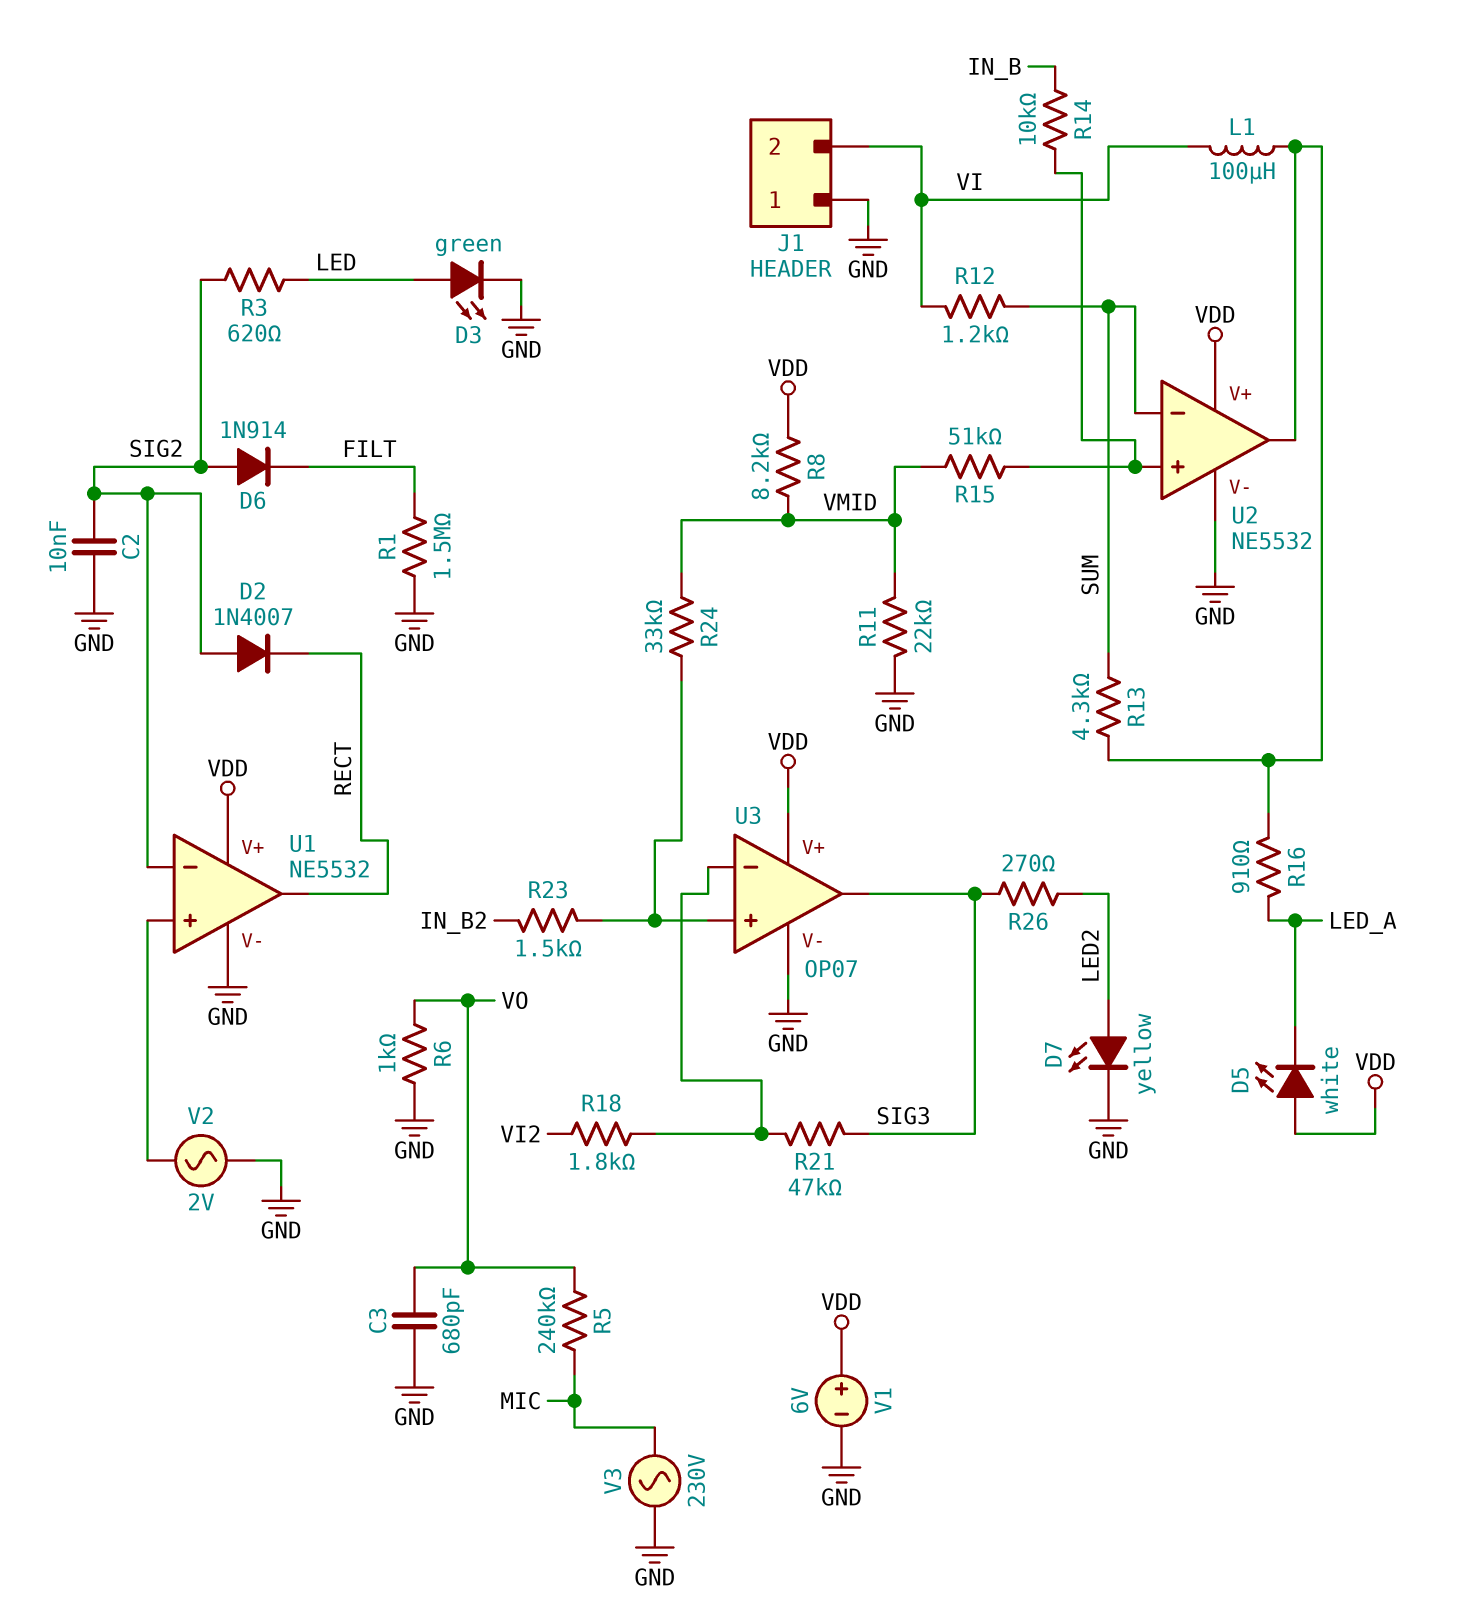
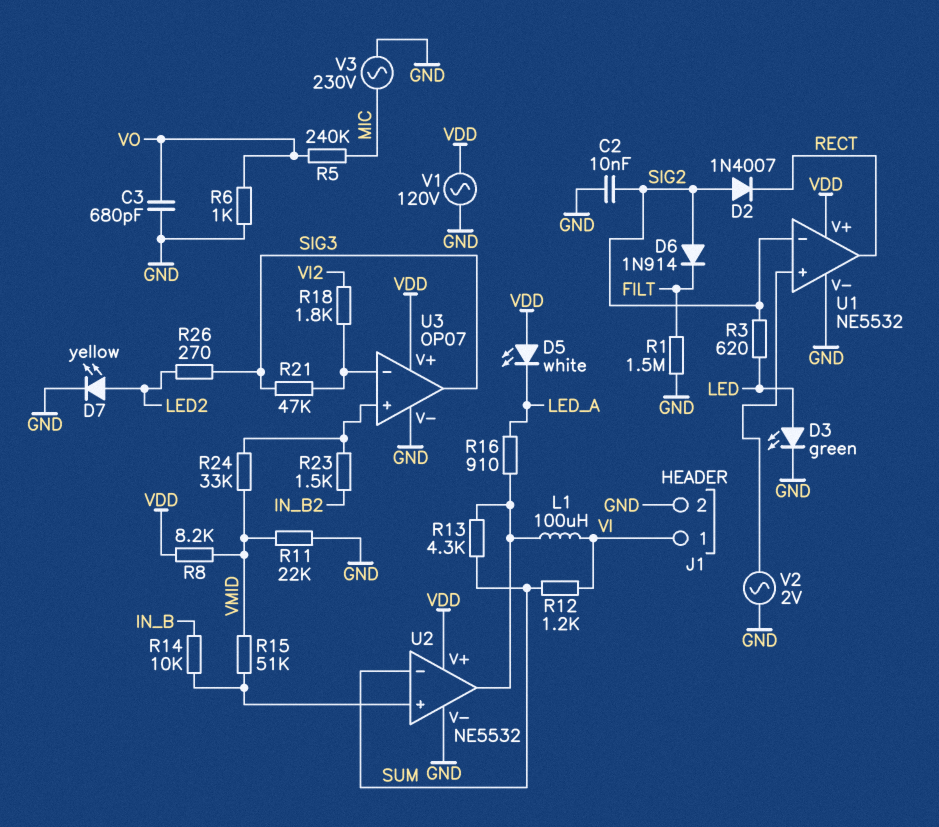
J1 pin 1: GND -> VI
J1 pin 2: VI -> GND
V1: 6V (plus VDD, minus GND) -> AC 120V (GND, VDD)

